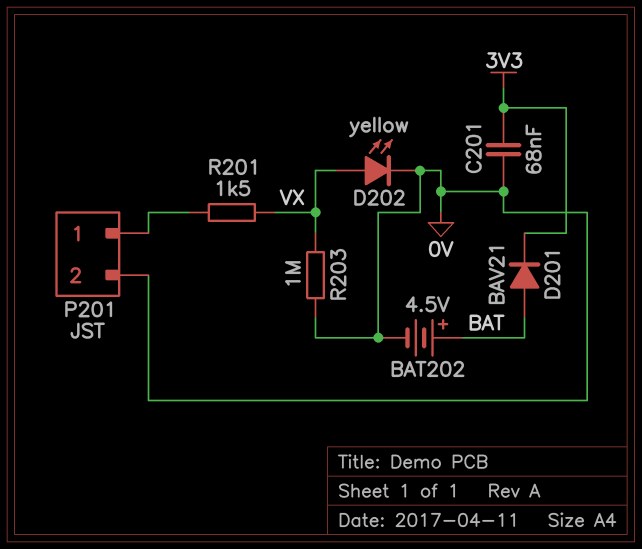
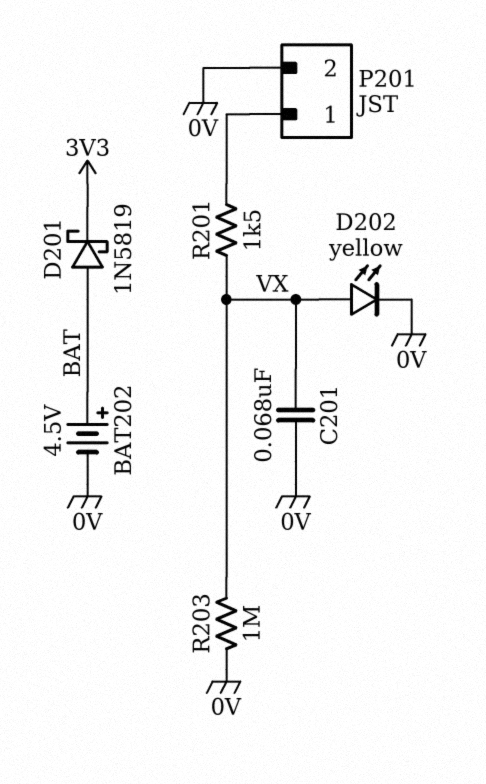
C201: 68nF (0V, 3V3) -> 68nF (0V, VX)
D201: diode BAV21 (A BAT, K 3V3) -> schottky 1N5819 (A BAT, K 3V3)

